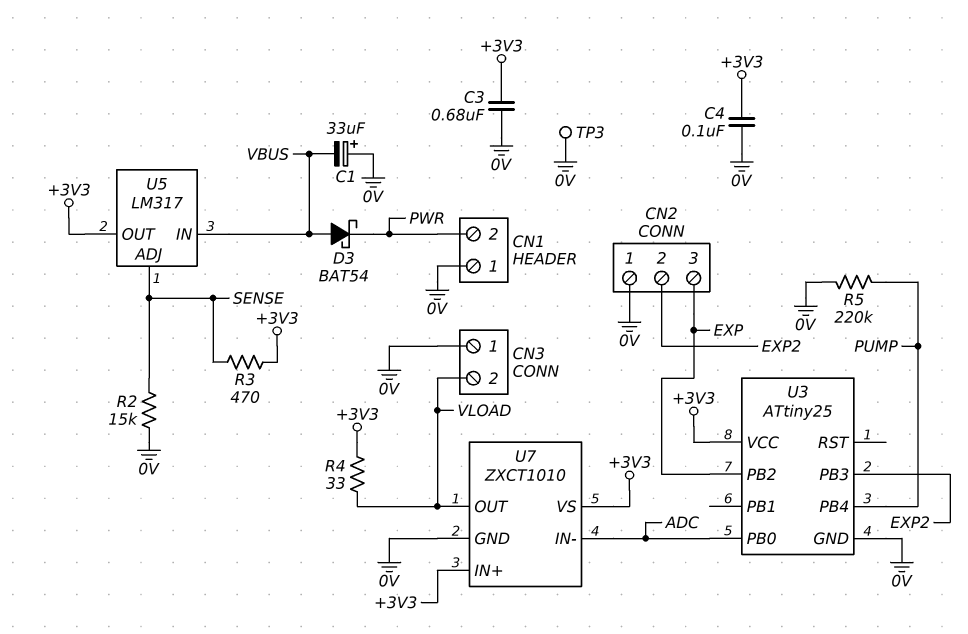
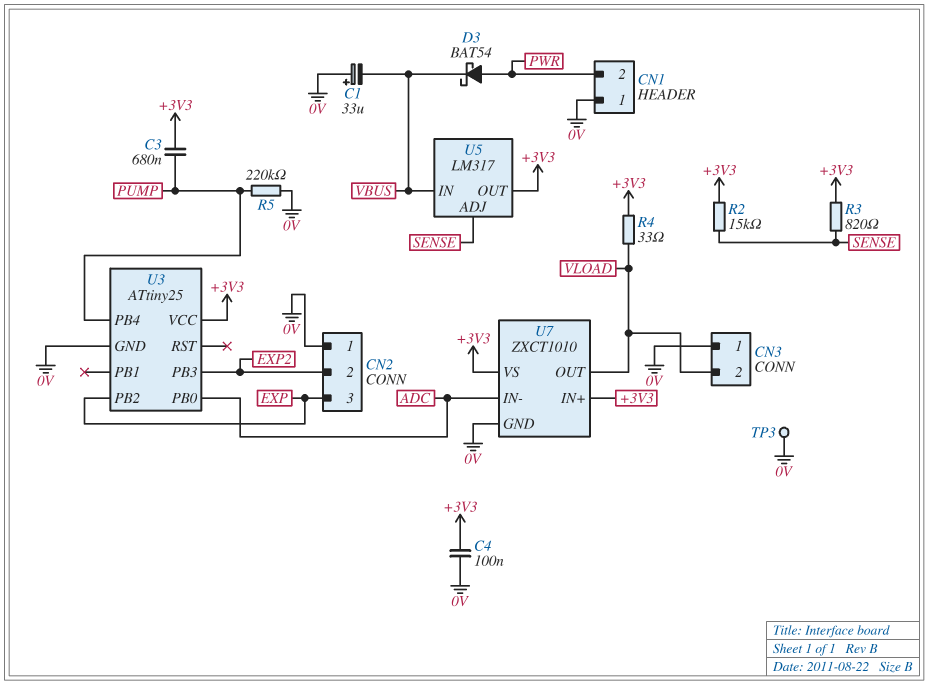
C3: 680nF (+3V3, 0V) -> 680nF (+3V3, PUMP)
D3: schottky BAT54 (A VBUS, K PWR) -> schottky BAT54 (A PWR, K VBUS)
R2: 15k (0V, SENSE) -> 15k (+3V3, SENSE)
R3: 470 (+3V3, SENSE) -> 820 (+3V3, SENSE)

